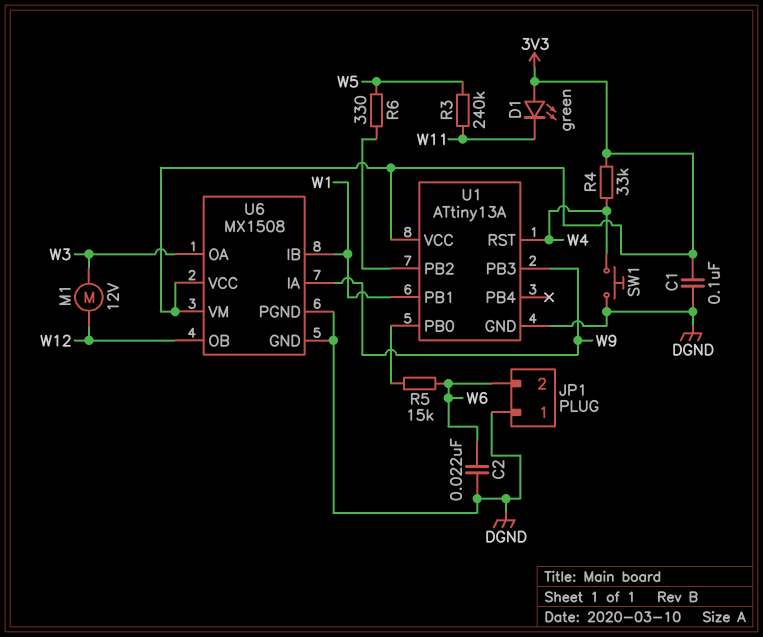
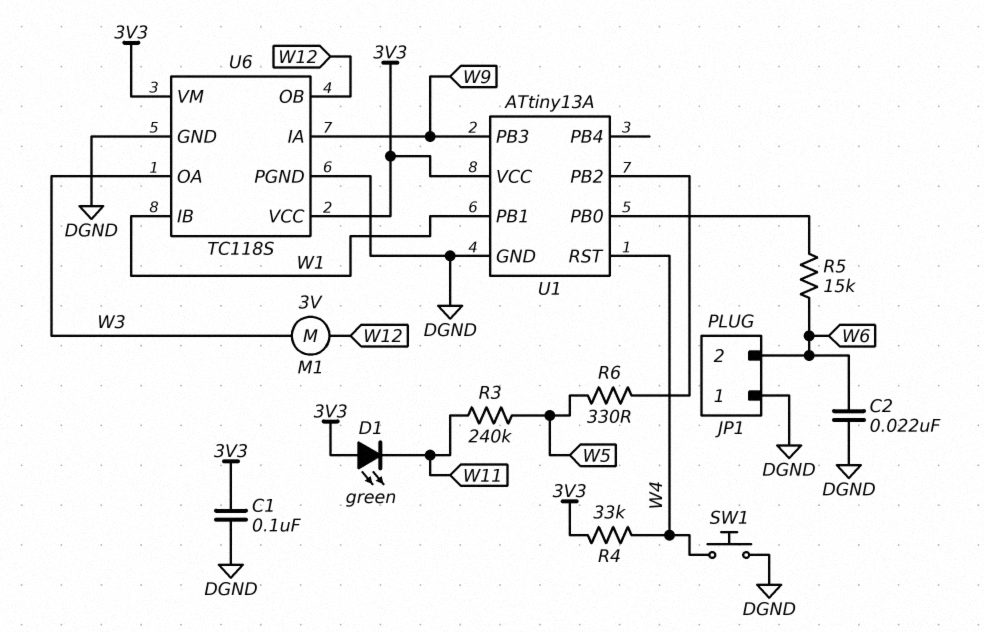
M1: motor 12V (W3, W12) -> motor 3V (W3, W12)
U6: MX1508 -> TC118S

